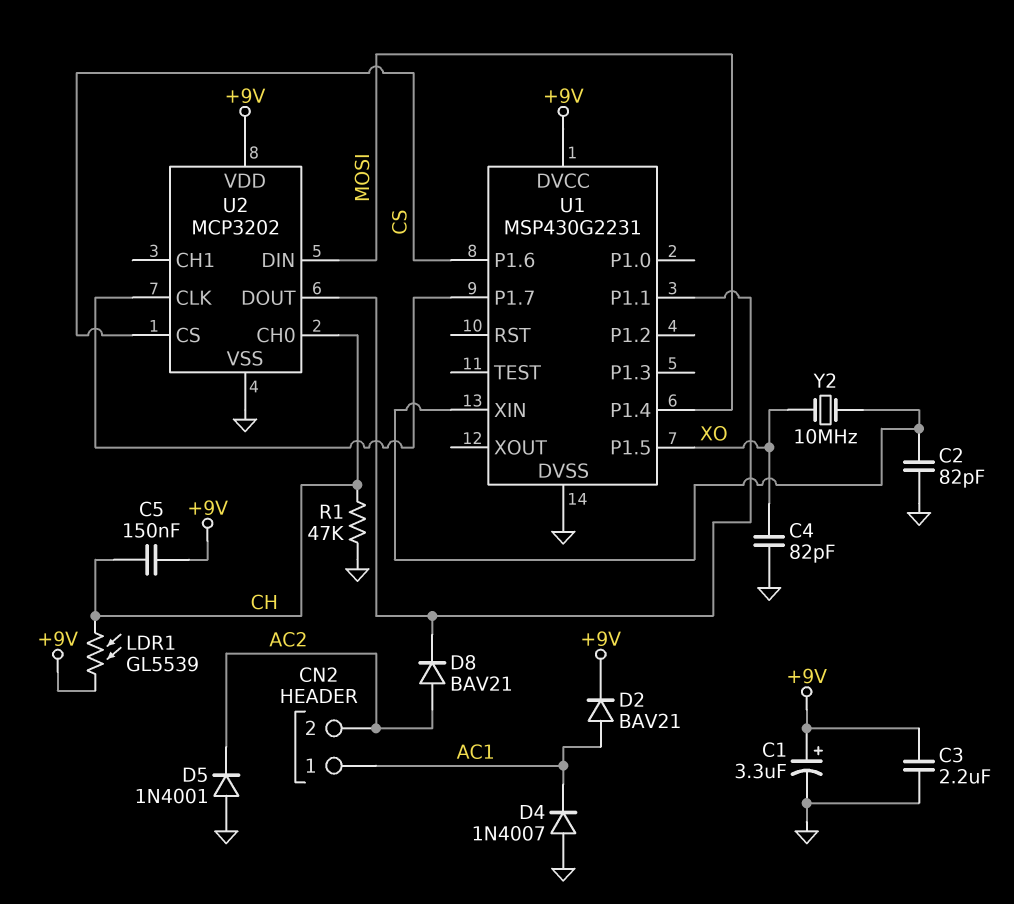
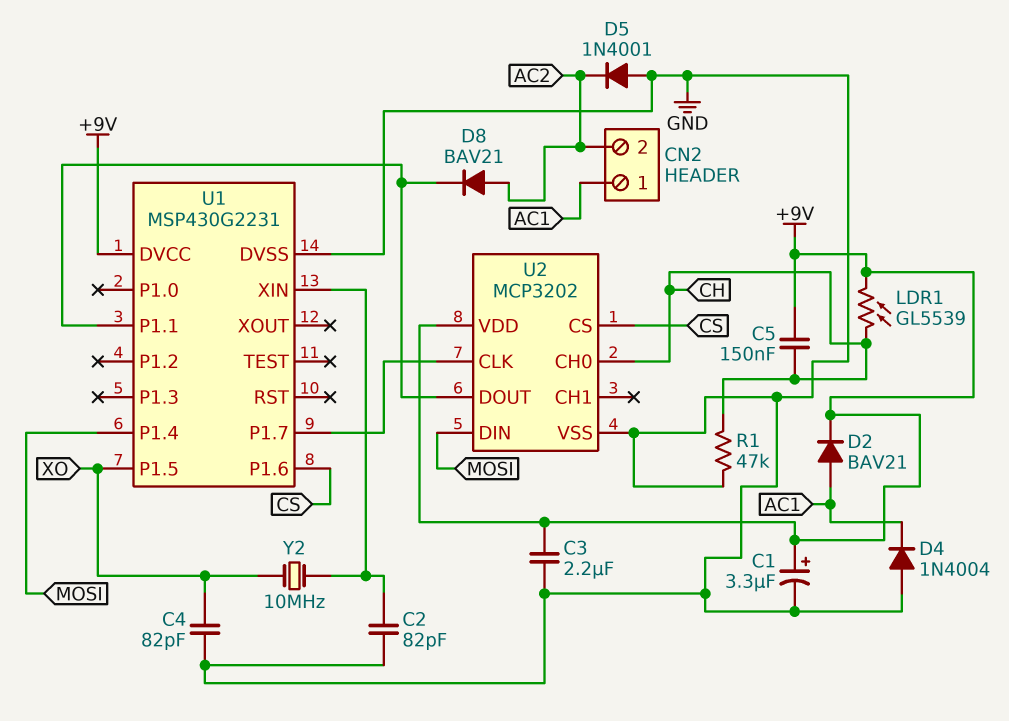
D4: diode 1N4007 (A GND, K AC1) -> diode 1N4004 (A GND, K AC1)

